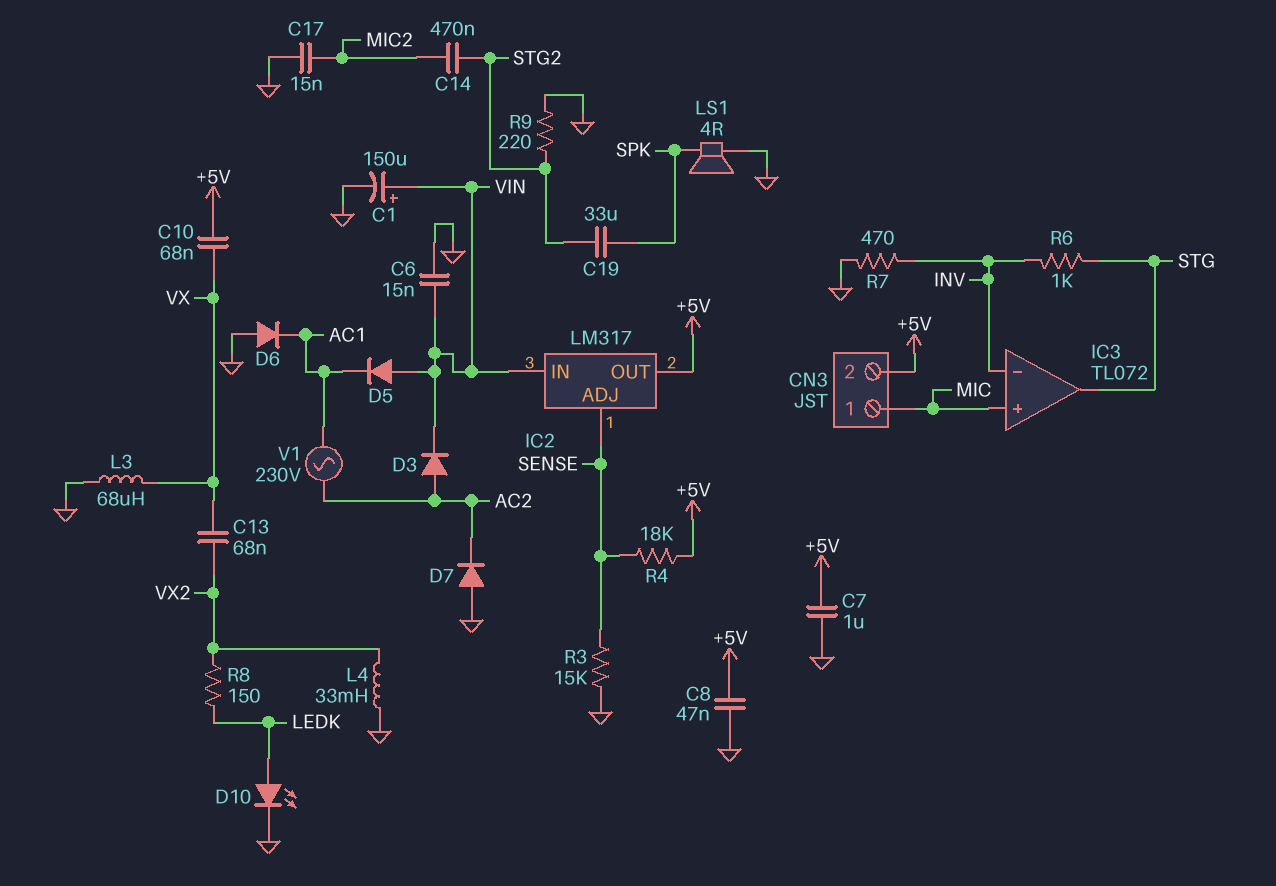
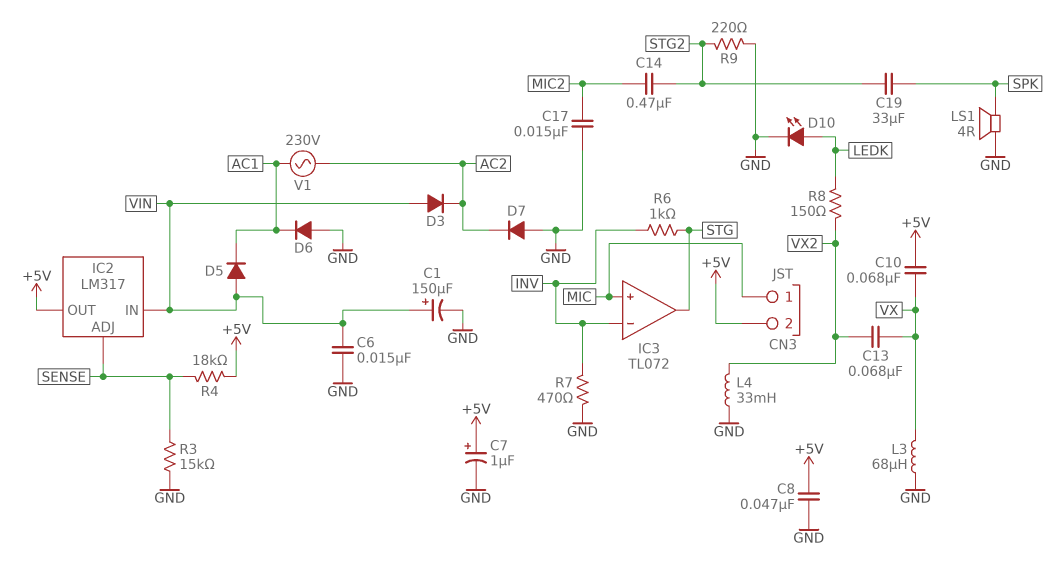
C7: 1uF (+5V, GND) -> 1uF (plus +5V, minus GND)
D3: diode (A AC2, K VIN) -> diode (A VIN, K AC2)

